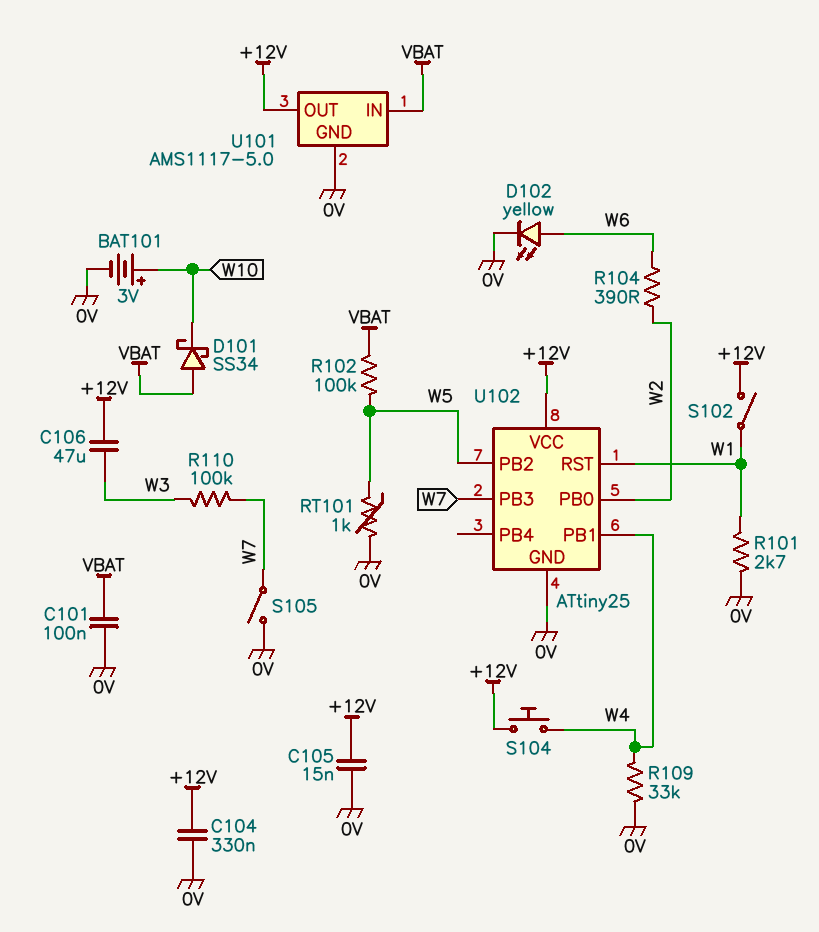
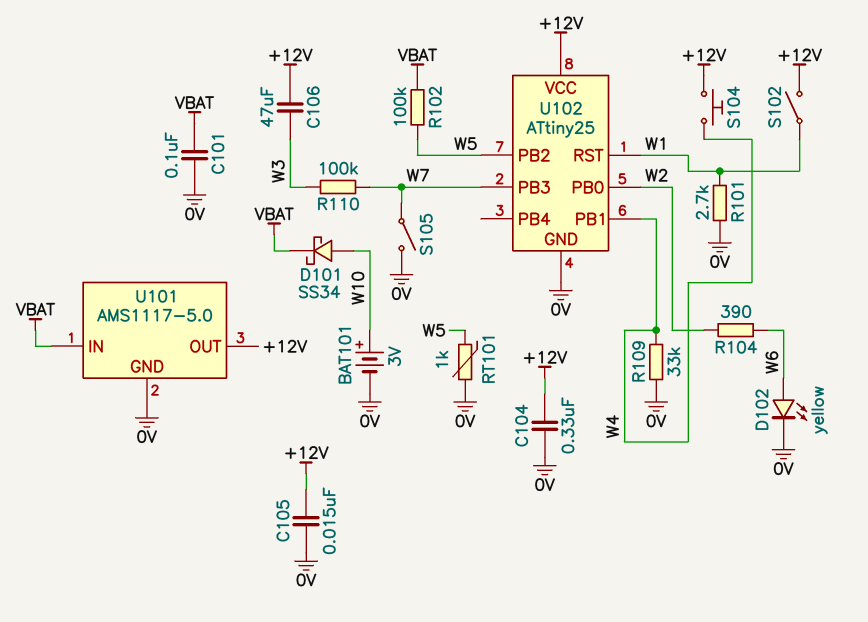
D101: schottky SS34 (A VBAT, K W10) -> schottky SS34 (A W10, K VBAT)

